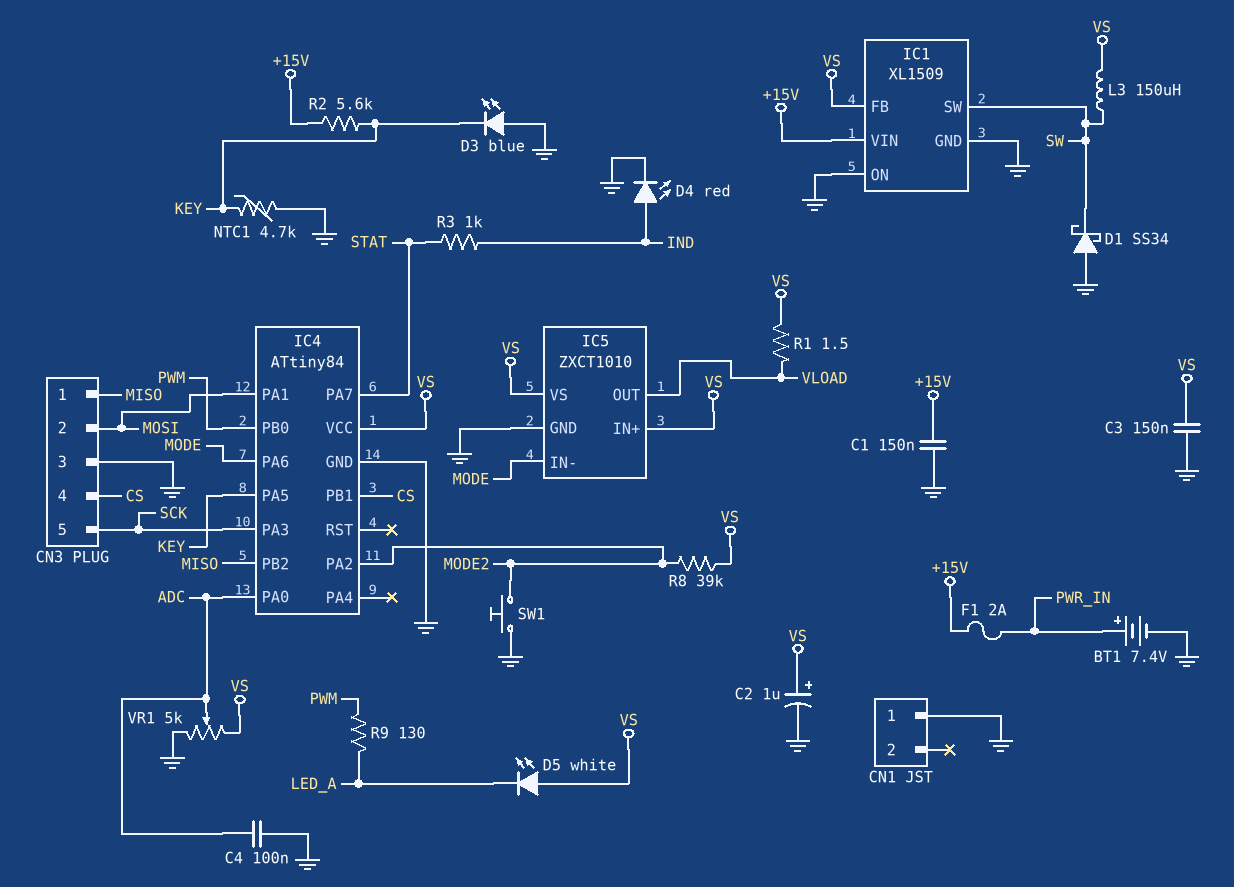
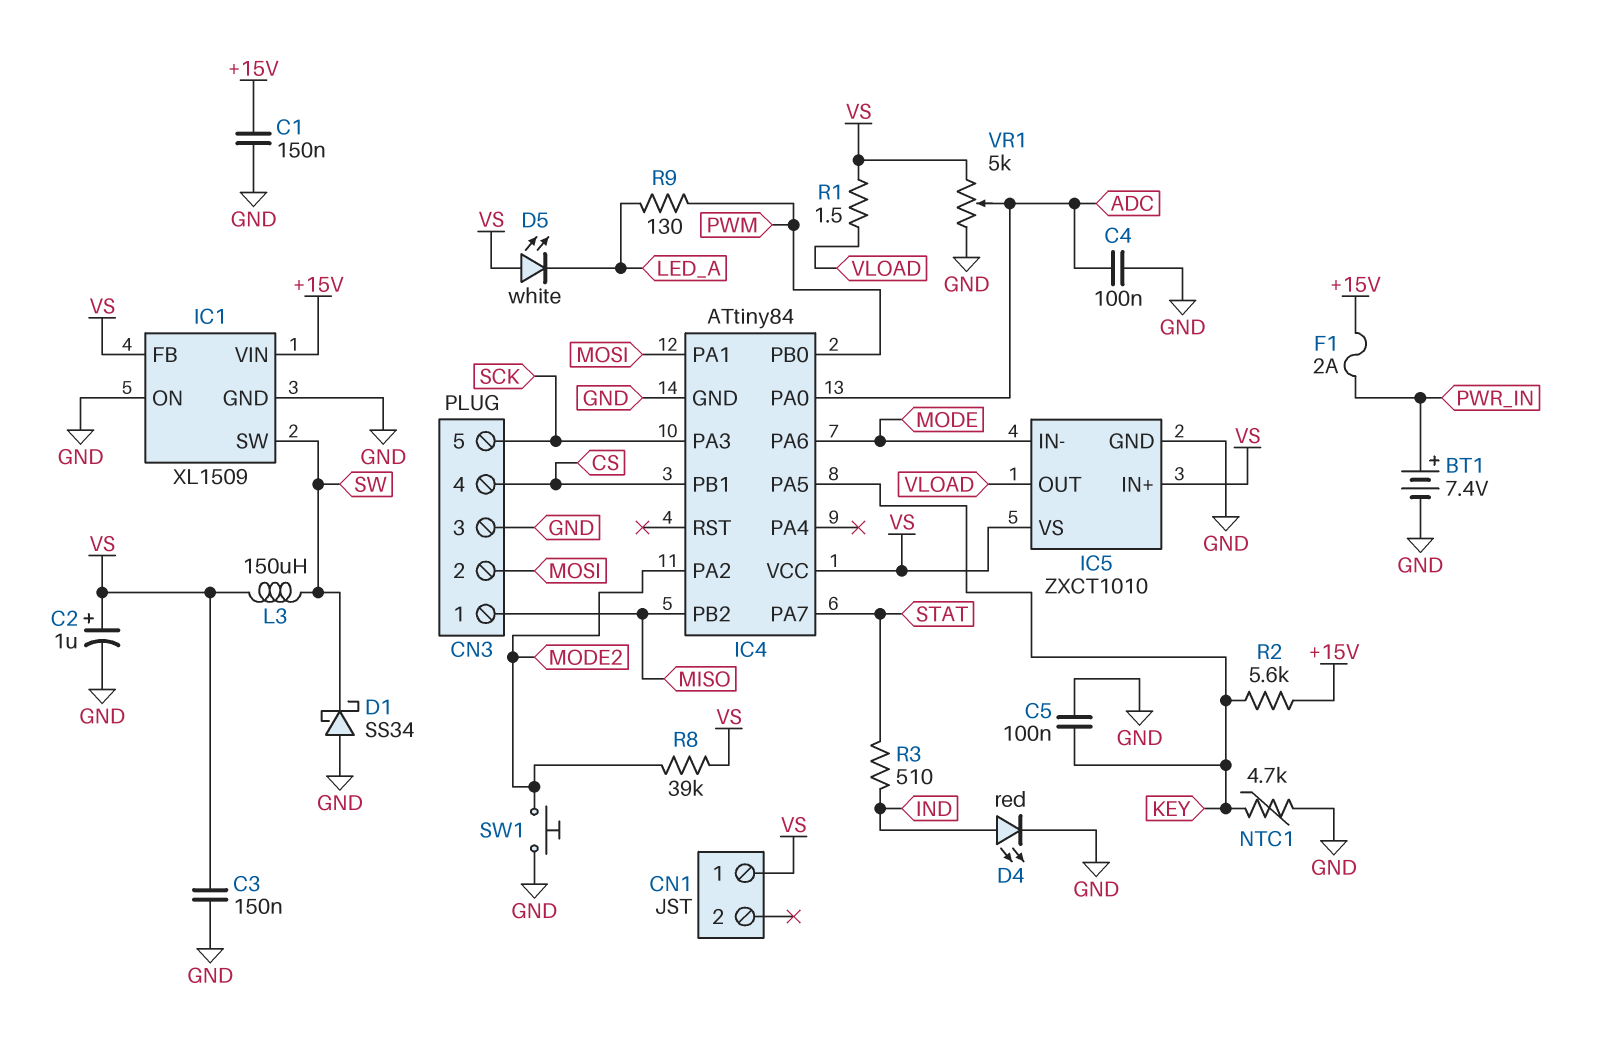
C5: none -> 100nF (GND, KEY)
CN1 pin 1: GND -> VS
D3: LED blue (A GND, K KEY) -> none
R3: 1k (IND, STAT) -> 510 (IND, STAT)

